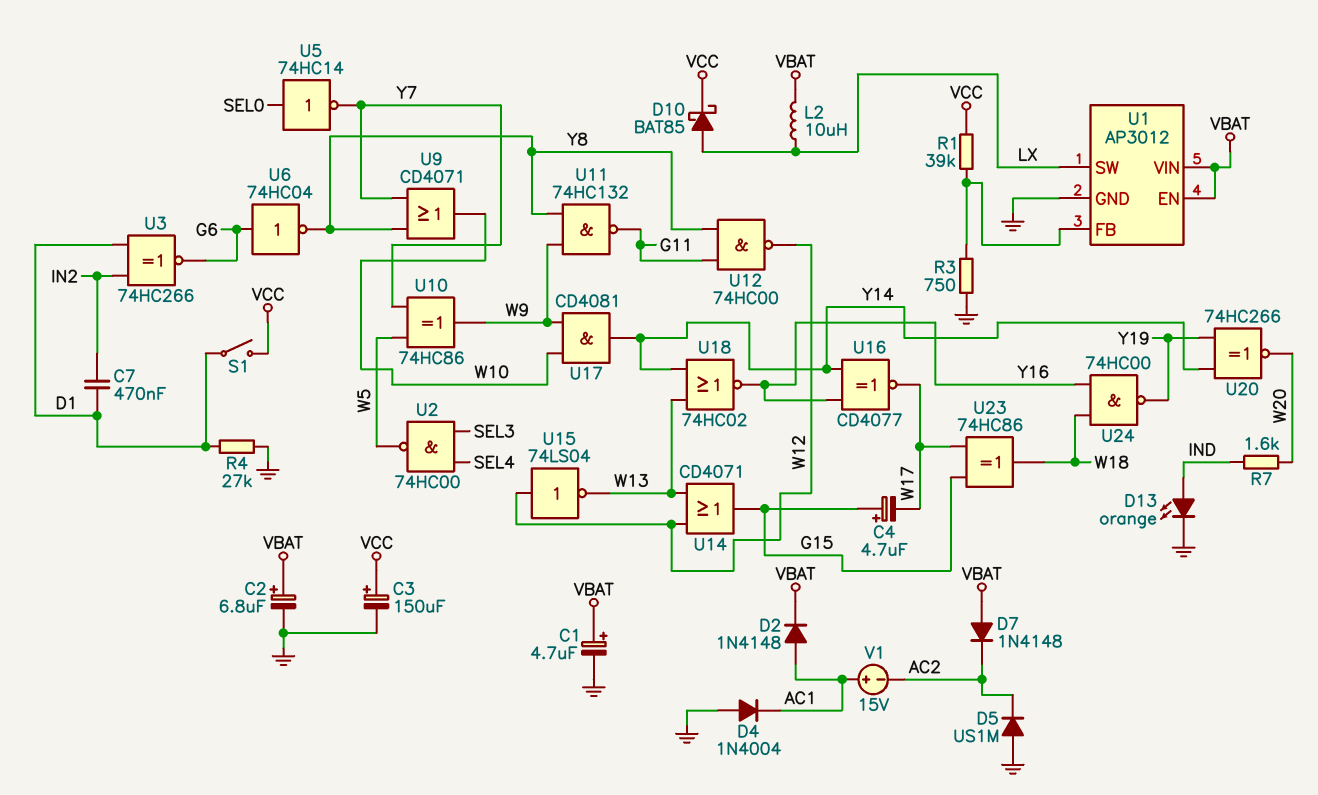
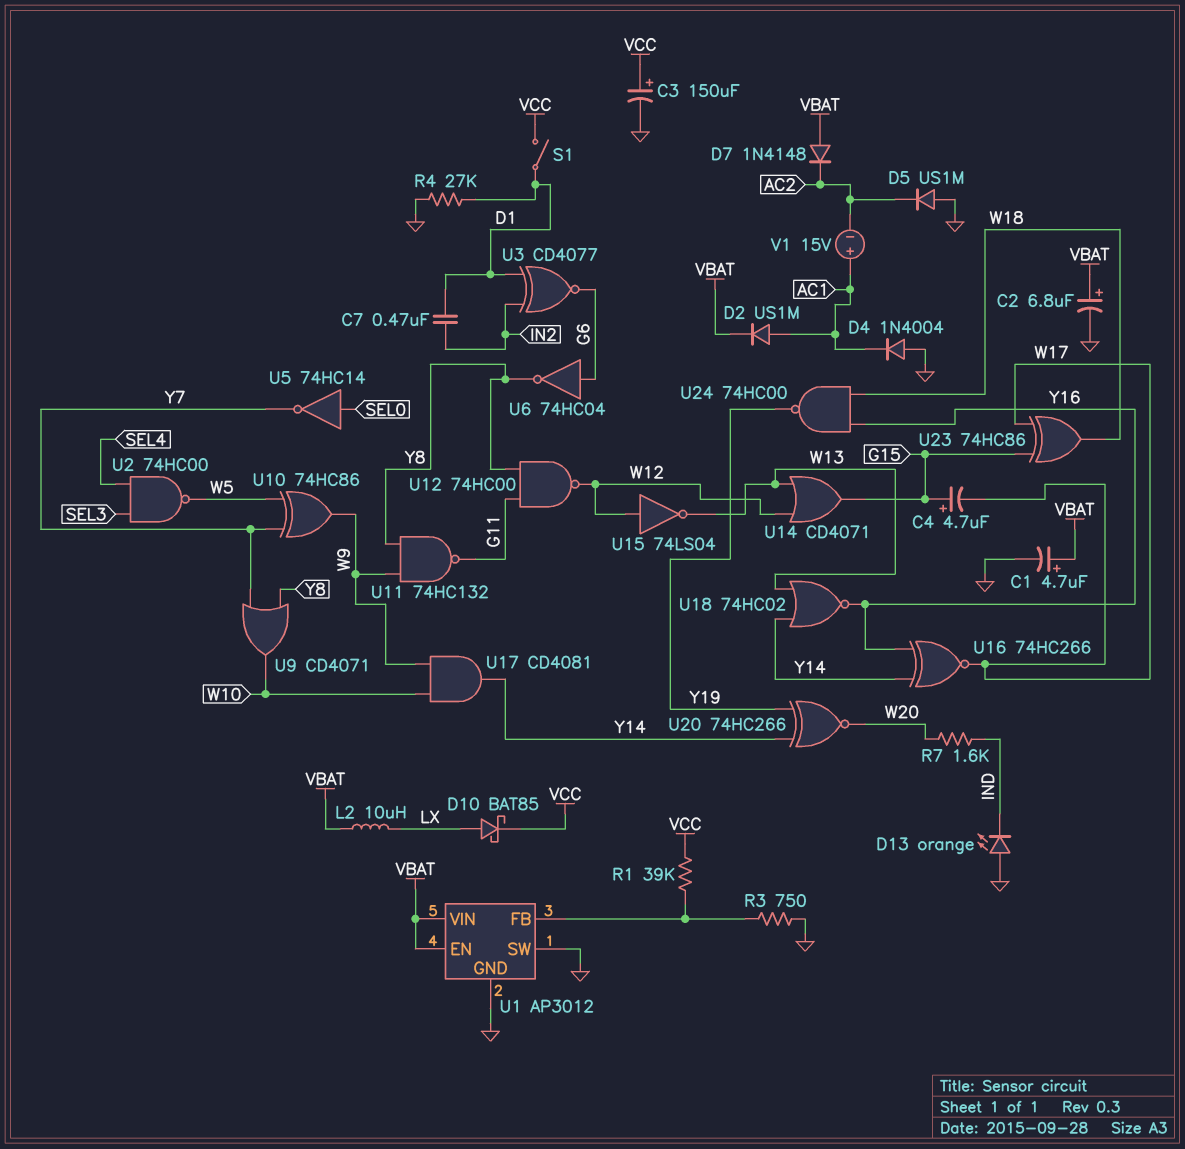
D2: diode 1N4148 (A AC1, K VBAT) -> diode US1M (A AC1, K VBAT)
D13: LED orange (A IND, K GND) -> LED orange (A GND, K IND)
U1 pin SW: LX -> GND
U3: XNOR 74HC266 (in D1, in IN2, out G6) -> XNOR CD4077 (in D1, in IN2, out G6)
U16: XNOR CD4077 (in Y14, in Y16, out W17) -> XNOR 74HC266 (in Y14, in Y16, out W17)

